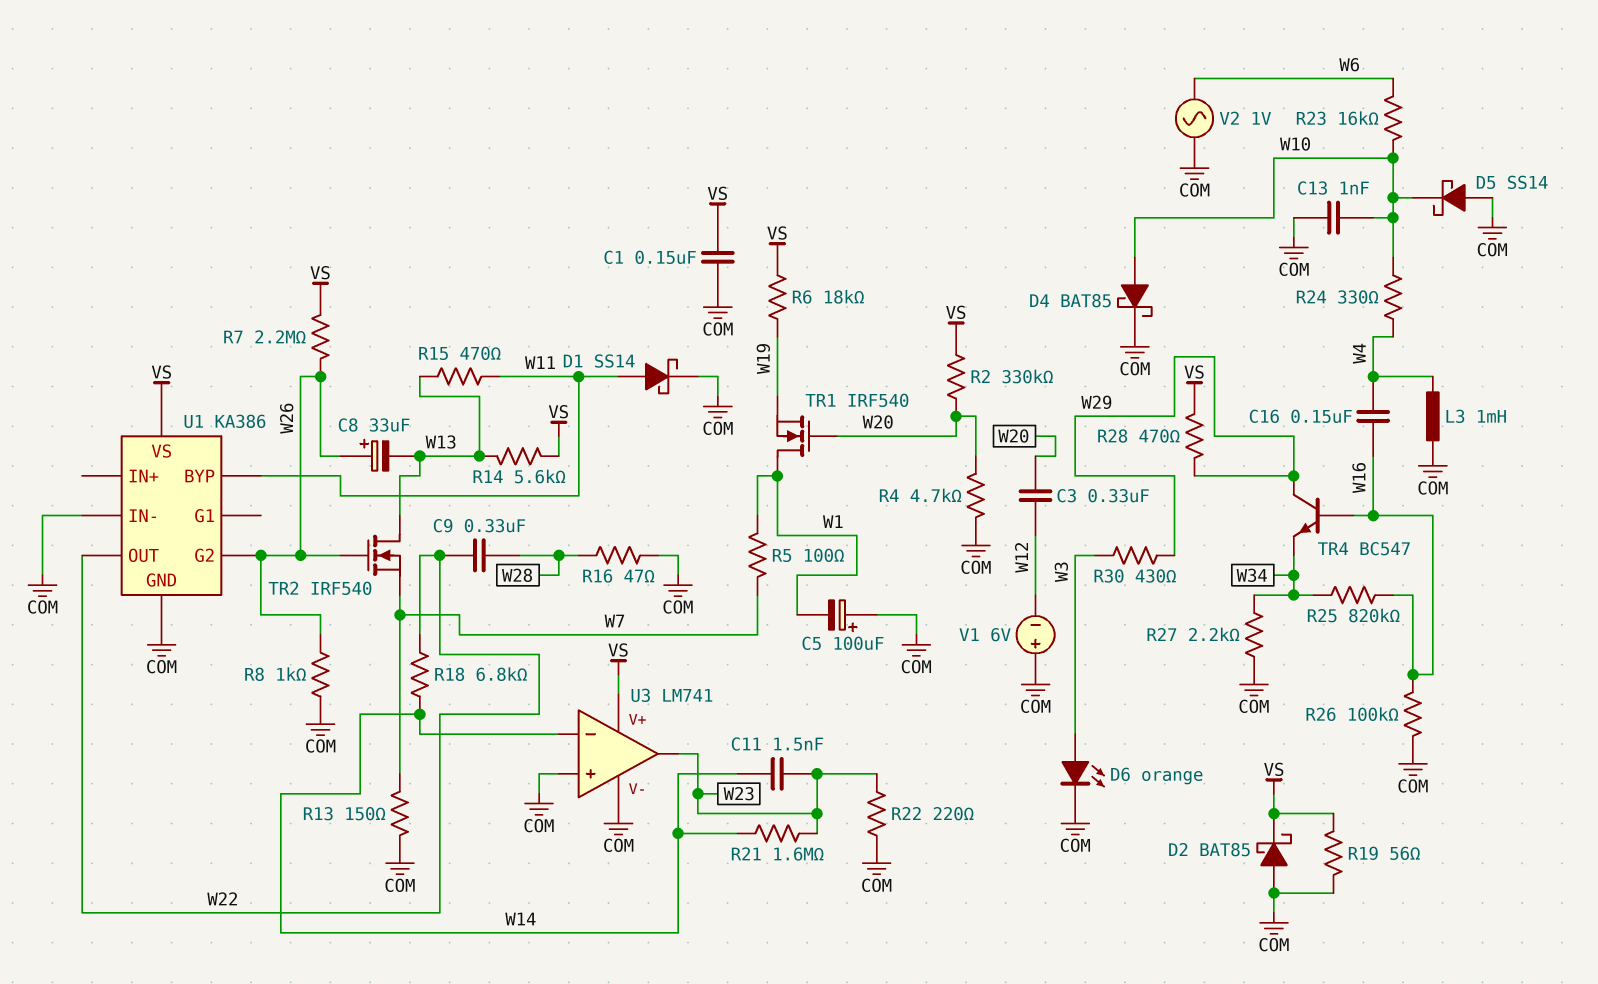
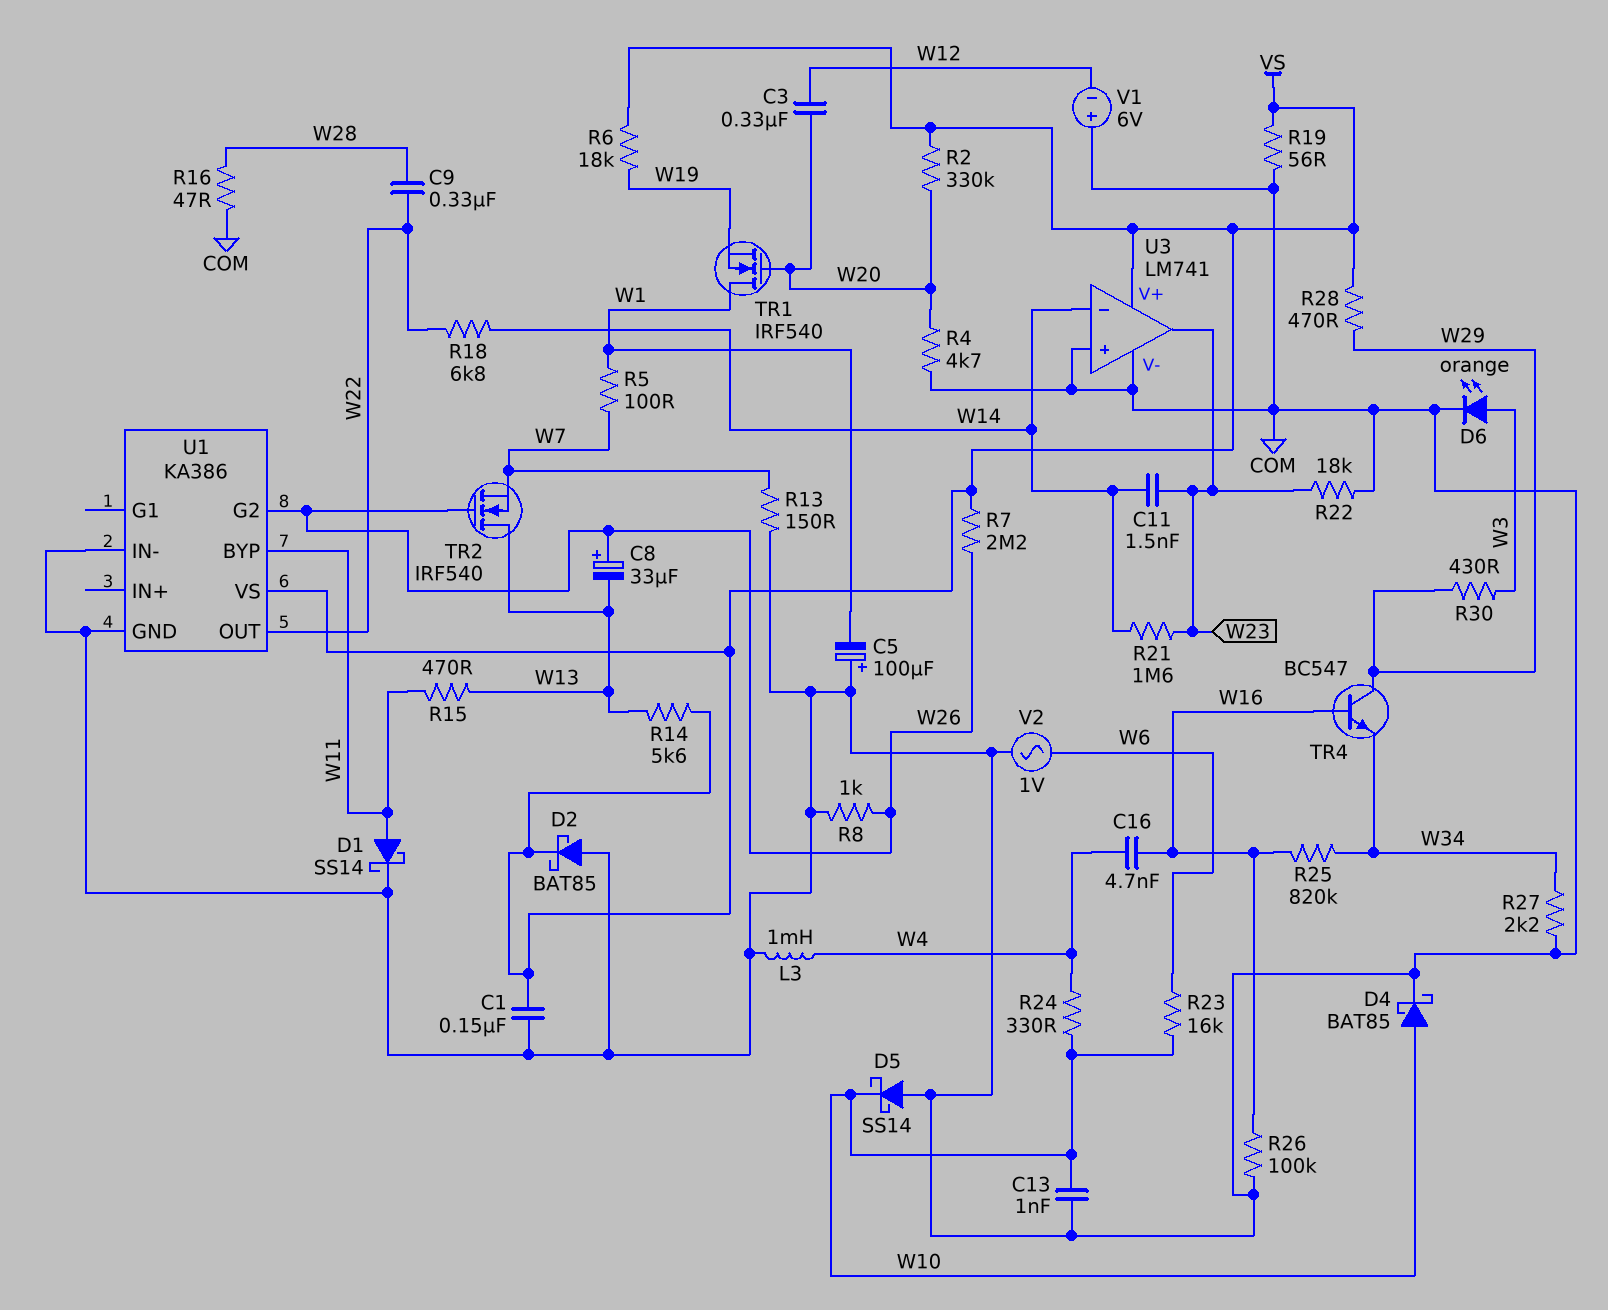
C16: 150nF (W4, W16) -> 4.7nF (W4, W16)
R22: 220 (COM, W23) -> 18k (COM, W23)

